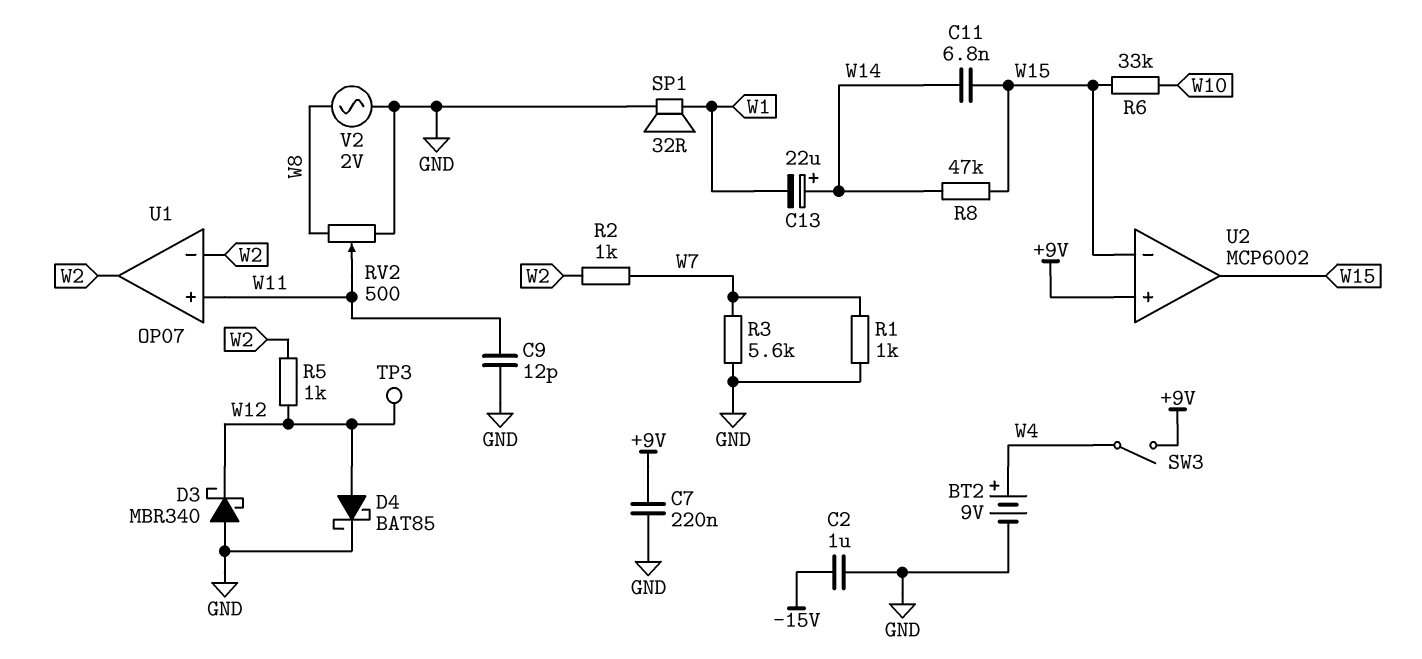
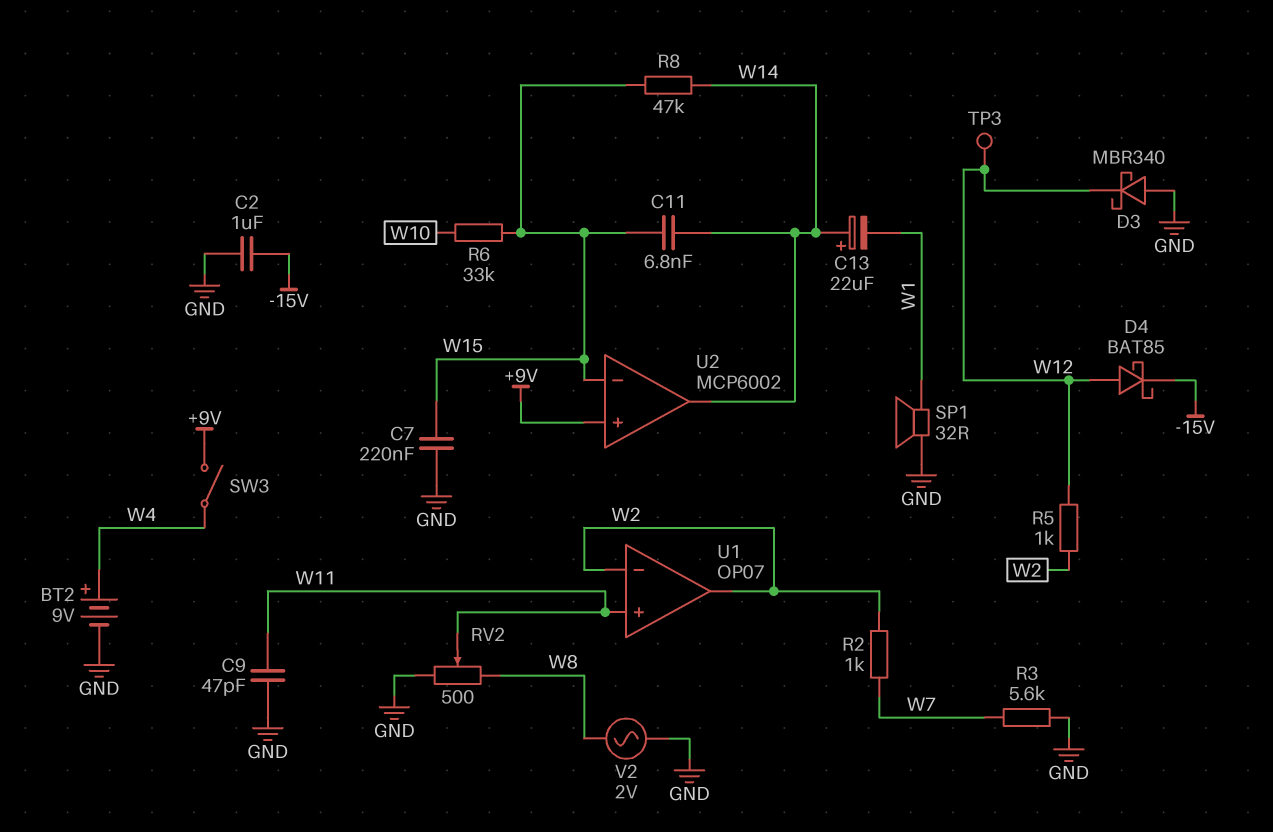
C7: 220nF (+9V, GND) -> 220nF (GND, W15)
C9: 12pF (GND, W11) -> 47pF (GND, W11)
D4: schottky BAT85 (A W12, K GND) -> schottky BAT85 (A W12, K -15V)
R1: 1k (GND, W7) -> none
U2 pin out: W15 -> W14

